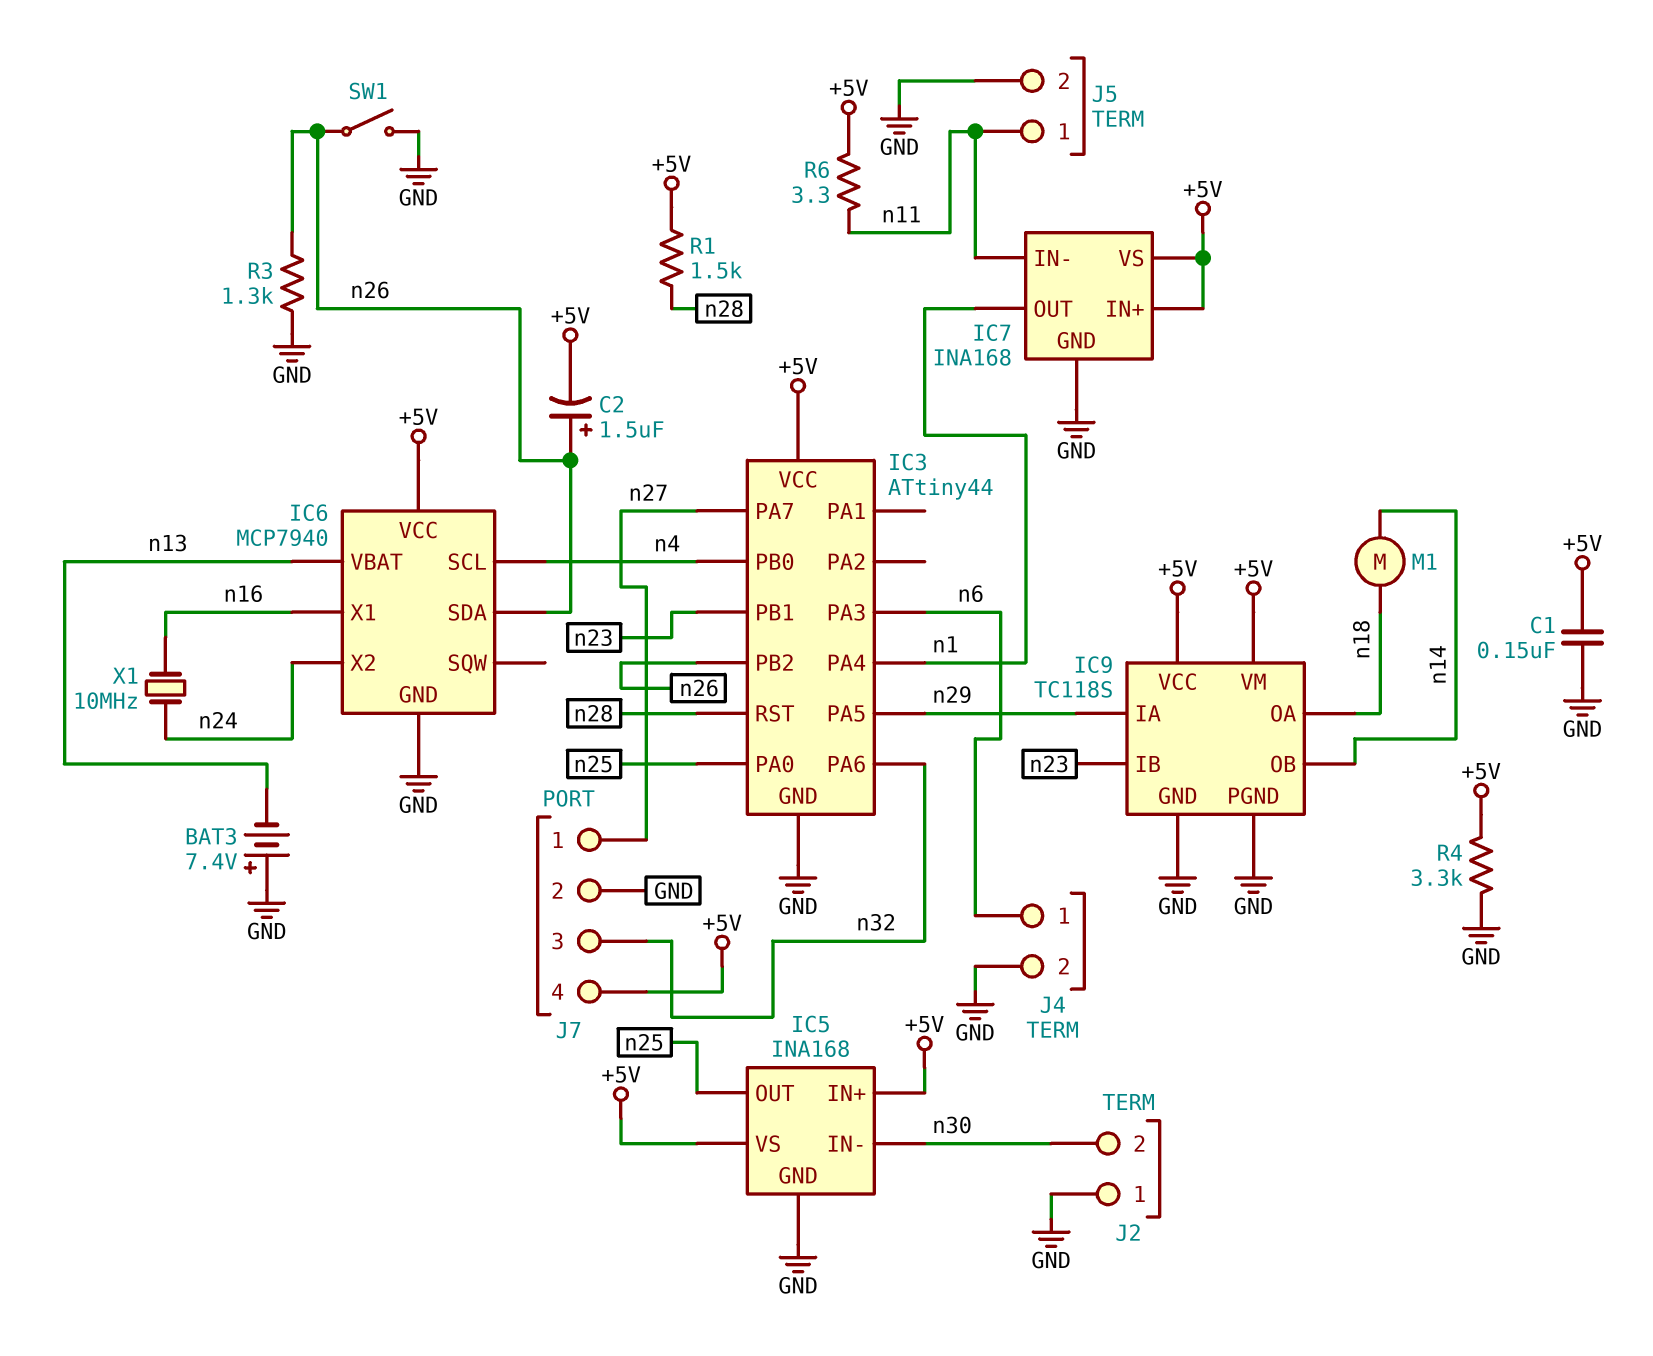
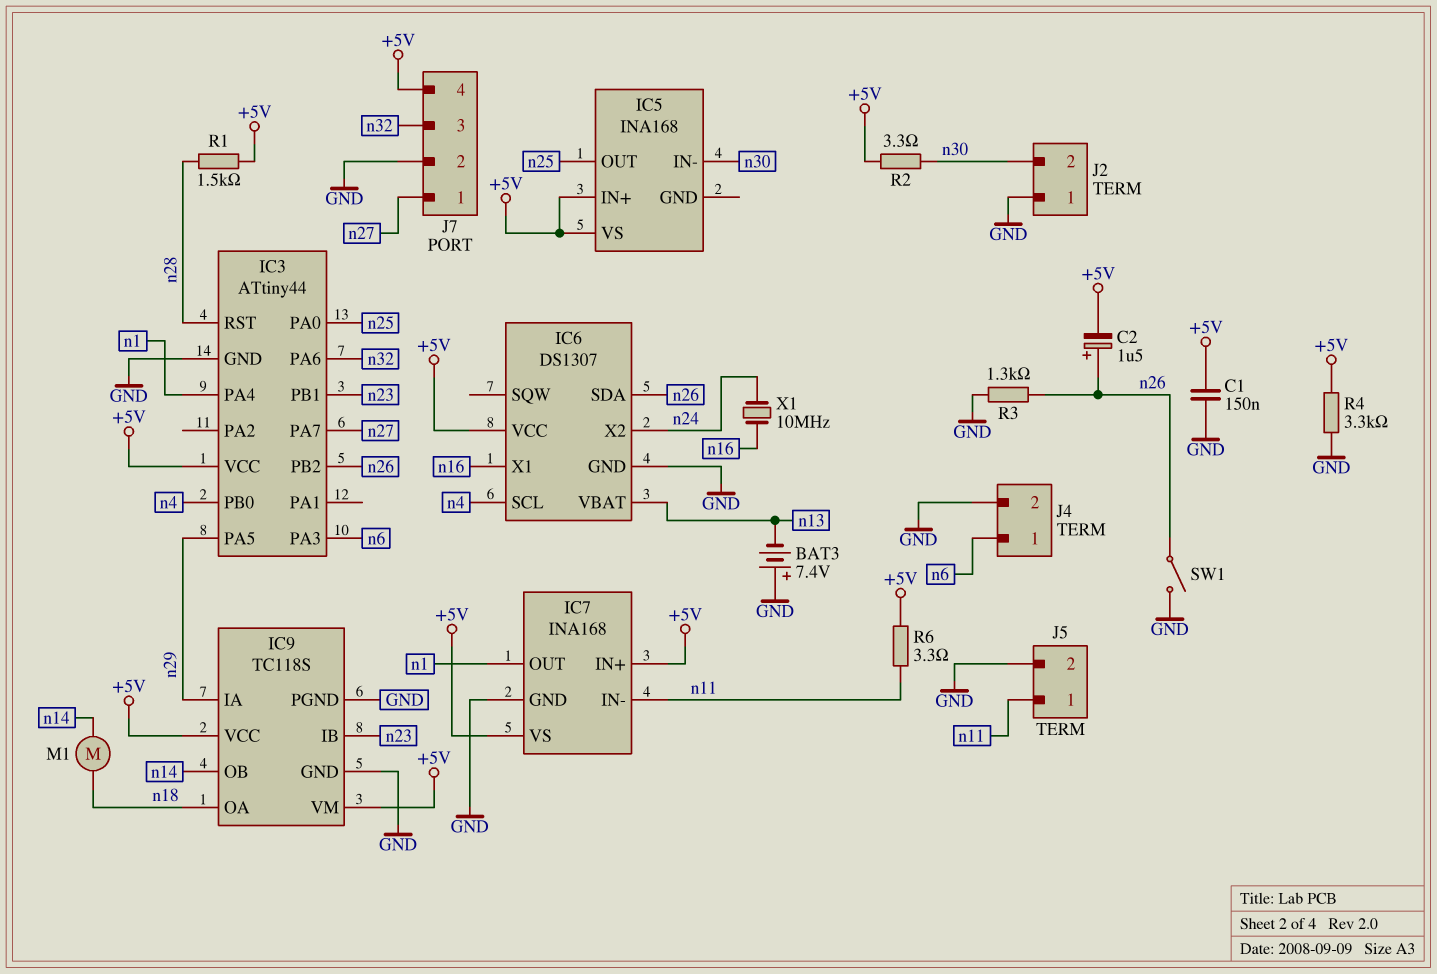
IC5 pin GND: GND -> none
IC6: MCP7940 -> DS1307
R2: none -> 3.3 (+5V, n30)

